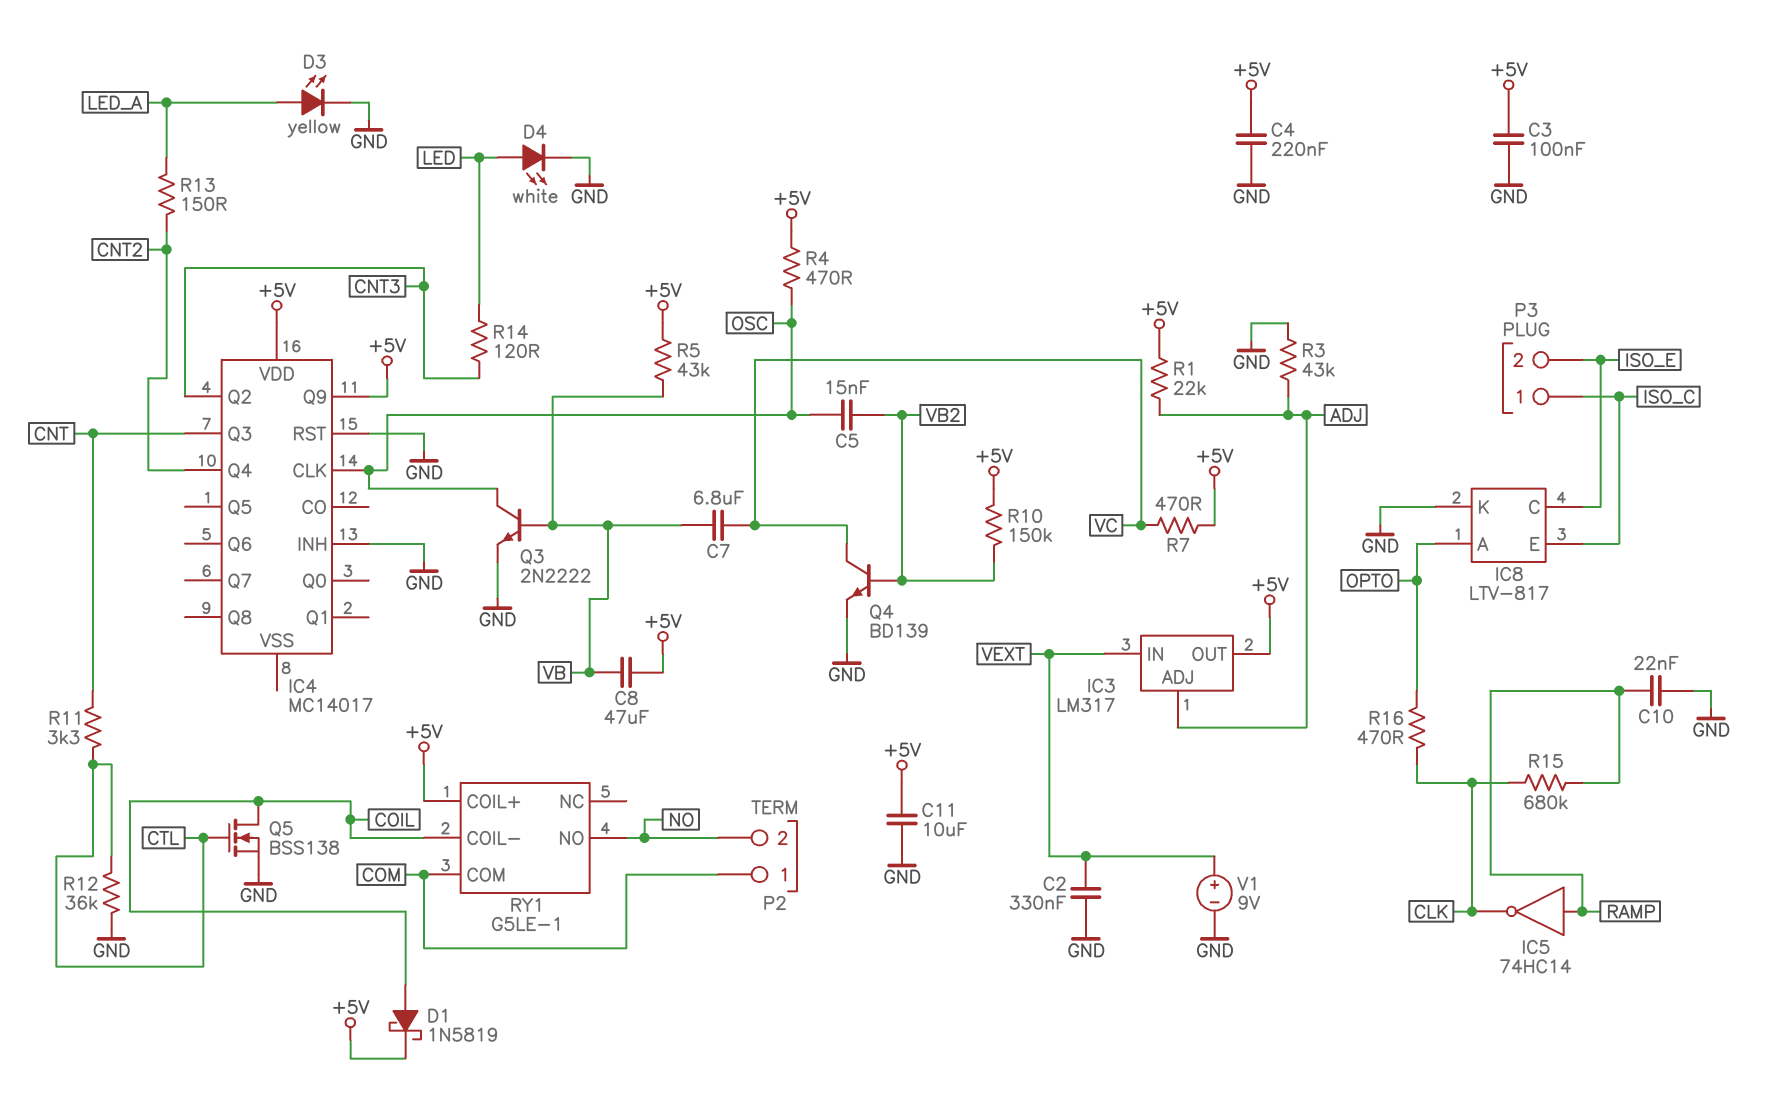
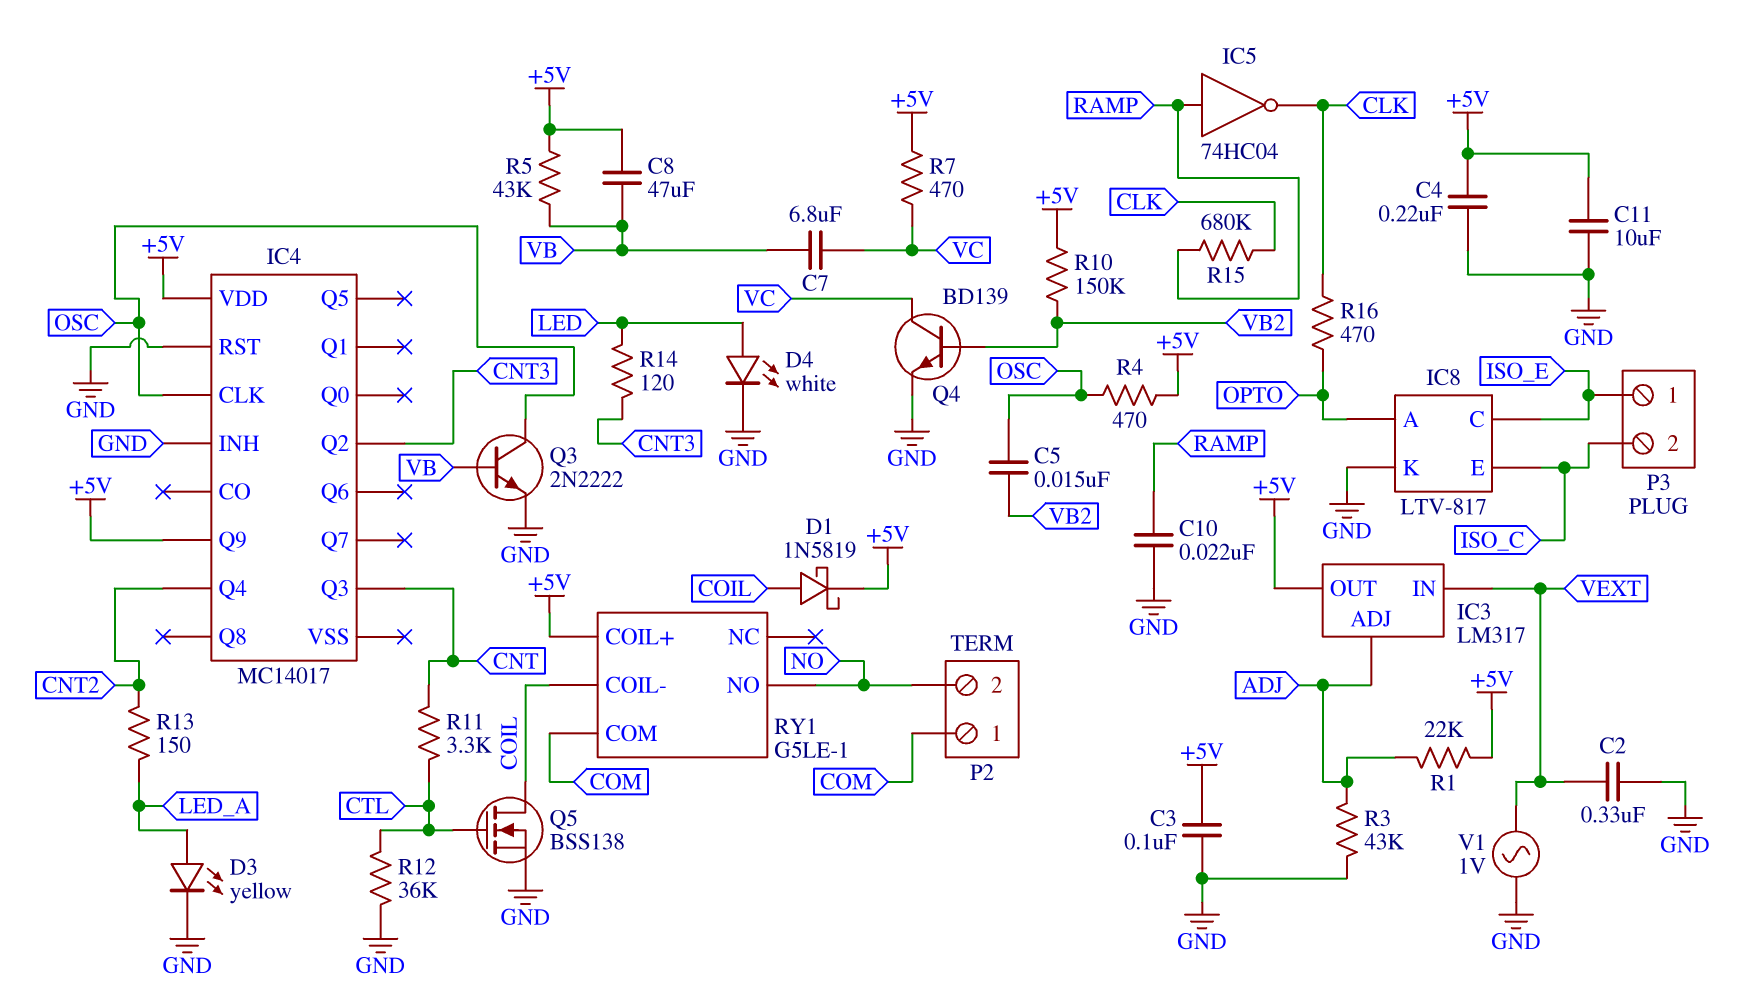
IC5: NOT 74HC14 (in RAMP, out CLK) -> NOT 74HC04 (in RAMP, out CLK)
P3 pin 1: ISO_C -> ISO_E
P3 pin 2: ISO_E -> ISO_C
V1: 9V (plus VEXT, minus GND) -> AC 1V (GND, VEXT)

